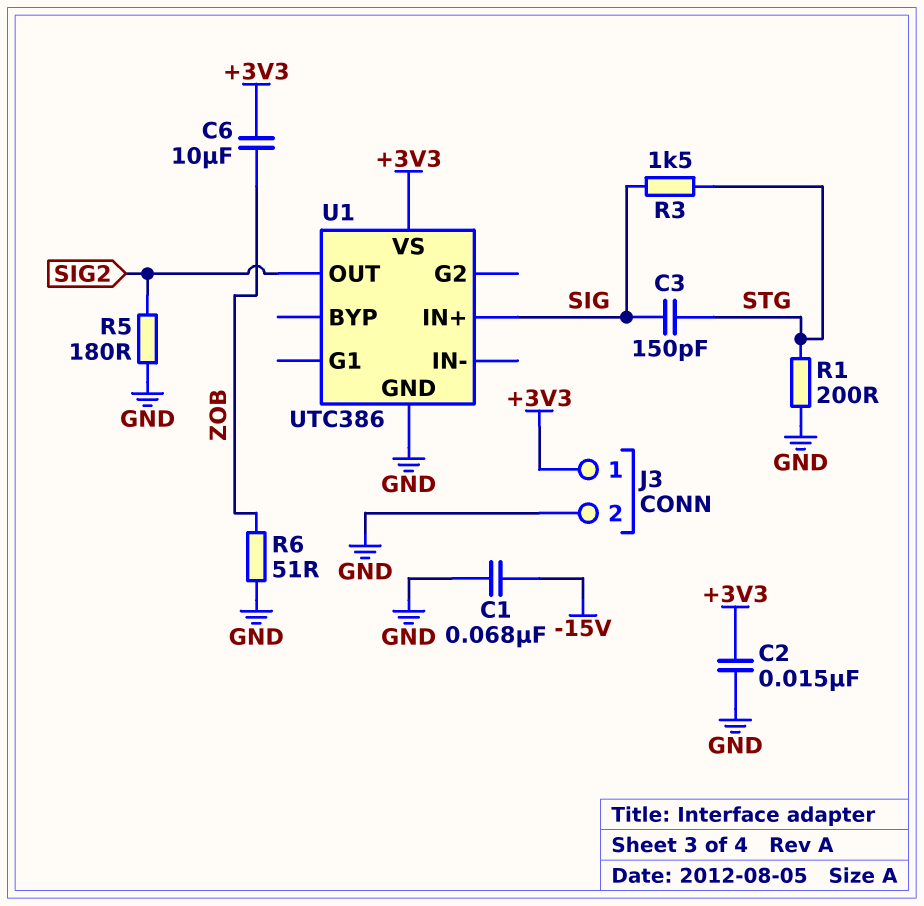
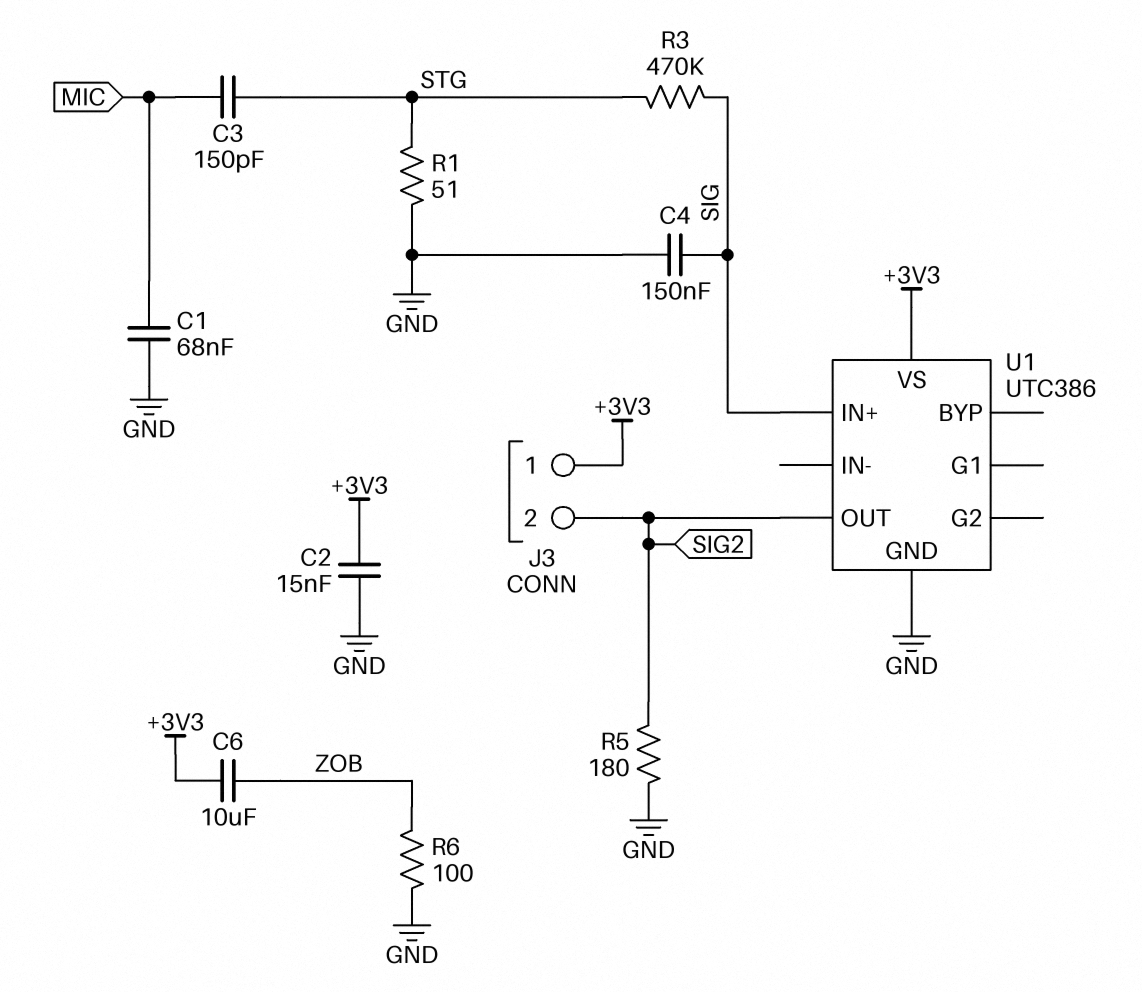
C1: 68nF (-15V, GND) -> 68nF (GND, MIC)
C3: 150pF (SIG, STG) -> 150pF (MIC, STG)
C4: none -> 150nF (GND, SIG)
J3 pin 2: GND -> SIG2
R1: 200 (GND, STG) -> 51 (GND, STG)
R3: 1.5k (SIG, STG) -> 470k (SIG, STG)
R6: 51 (GND, ZOB) -> 100 (GND, ZOB)

